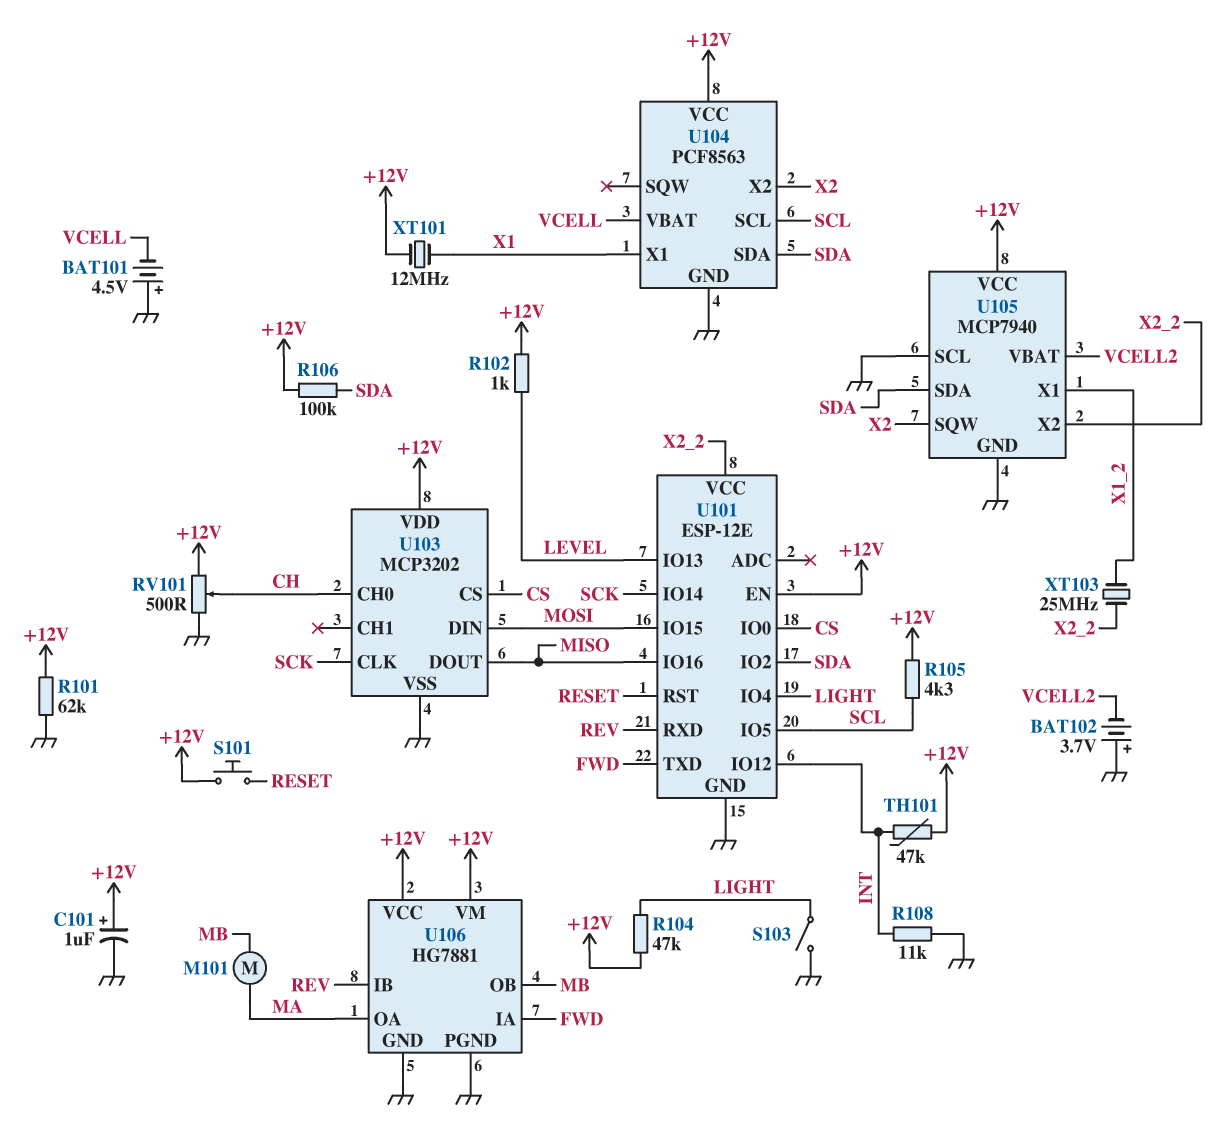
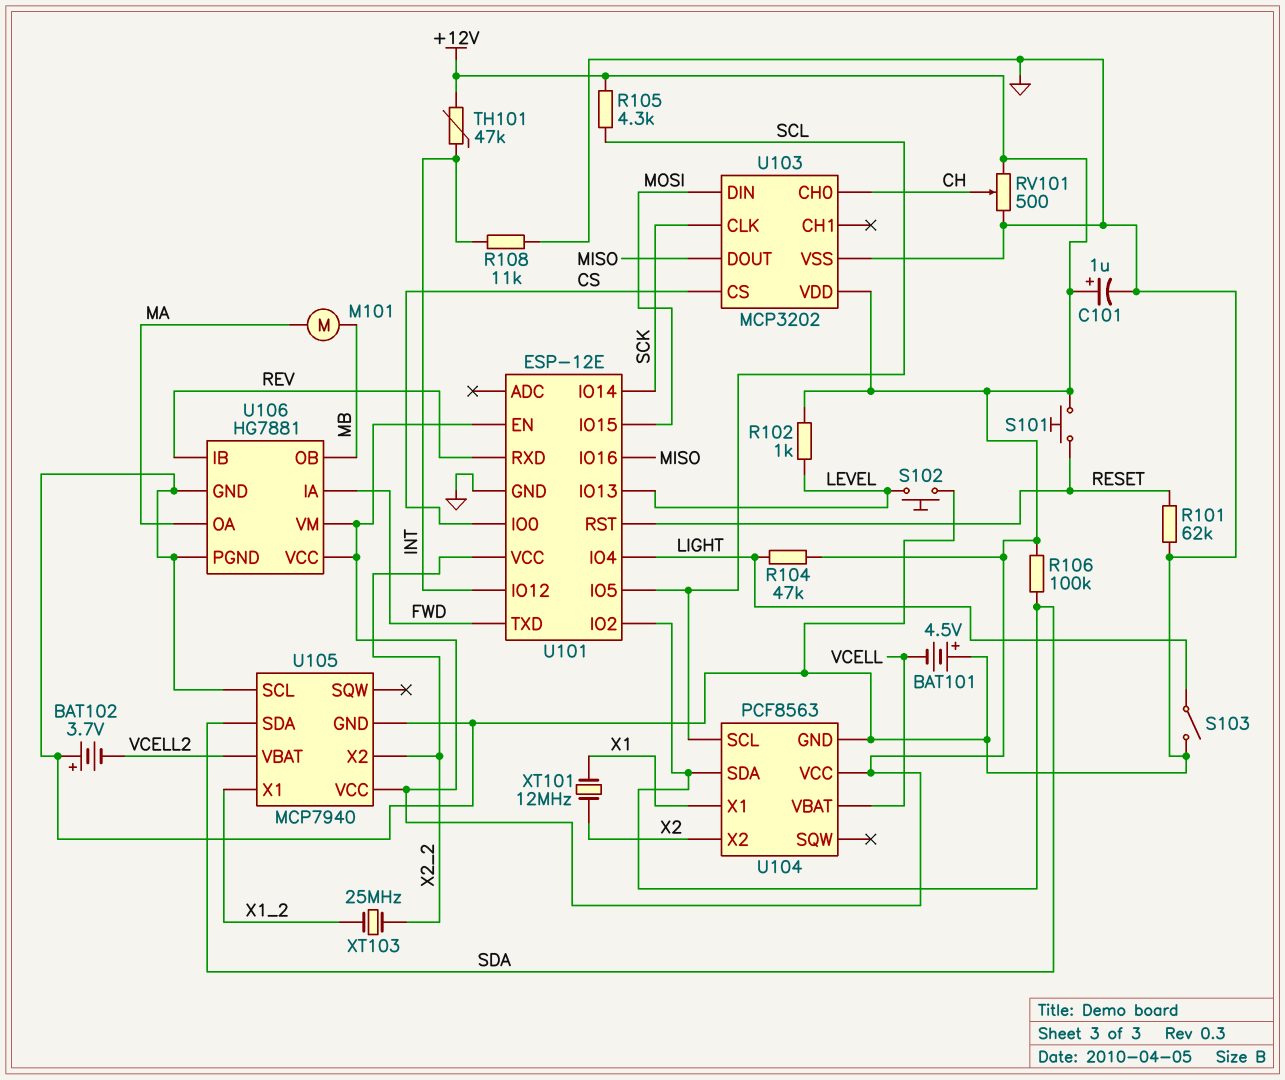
R101: 62k (+12V, GND) -> 62k (GND, RESET)
S102: none -> button (GND, LEVEL)
U105 pin SQW: X2 -> none
XT101: 12MHz (+12V, X1) -> 12MHz (X1, X2)

